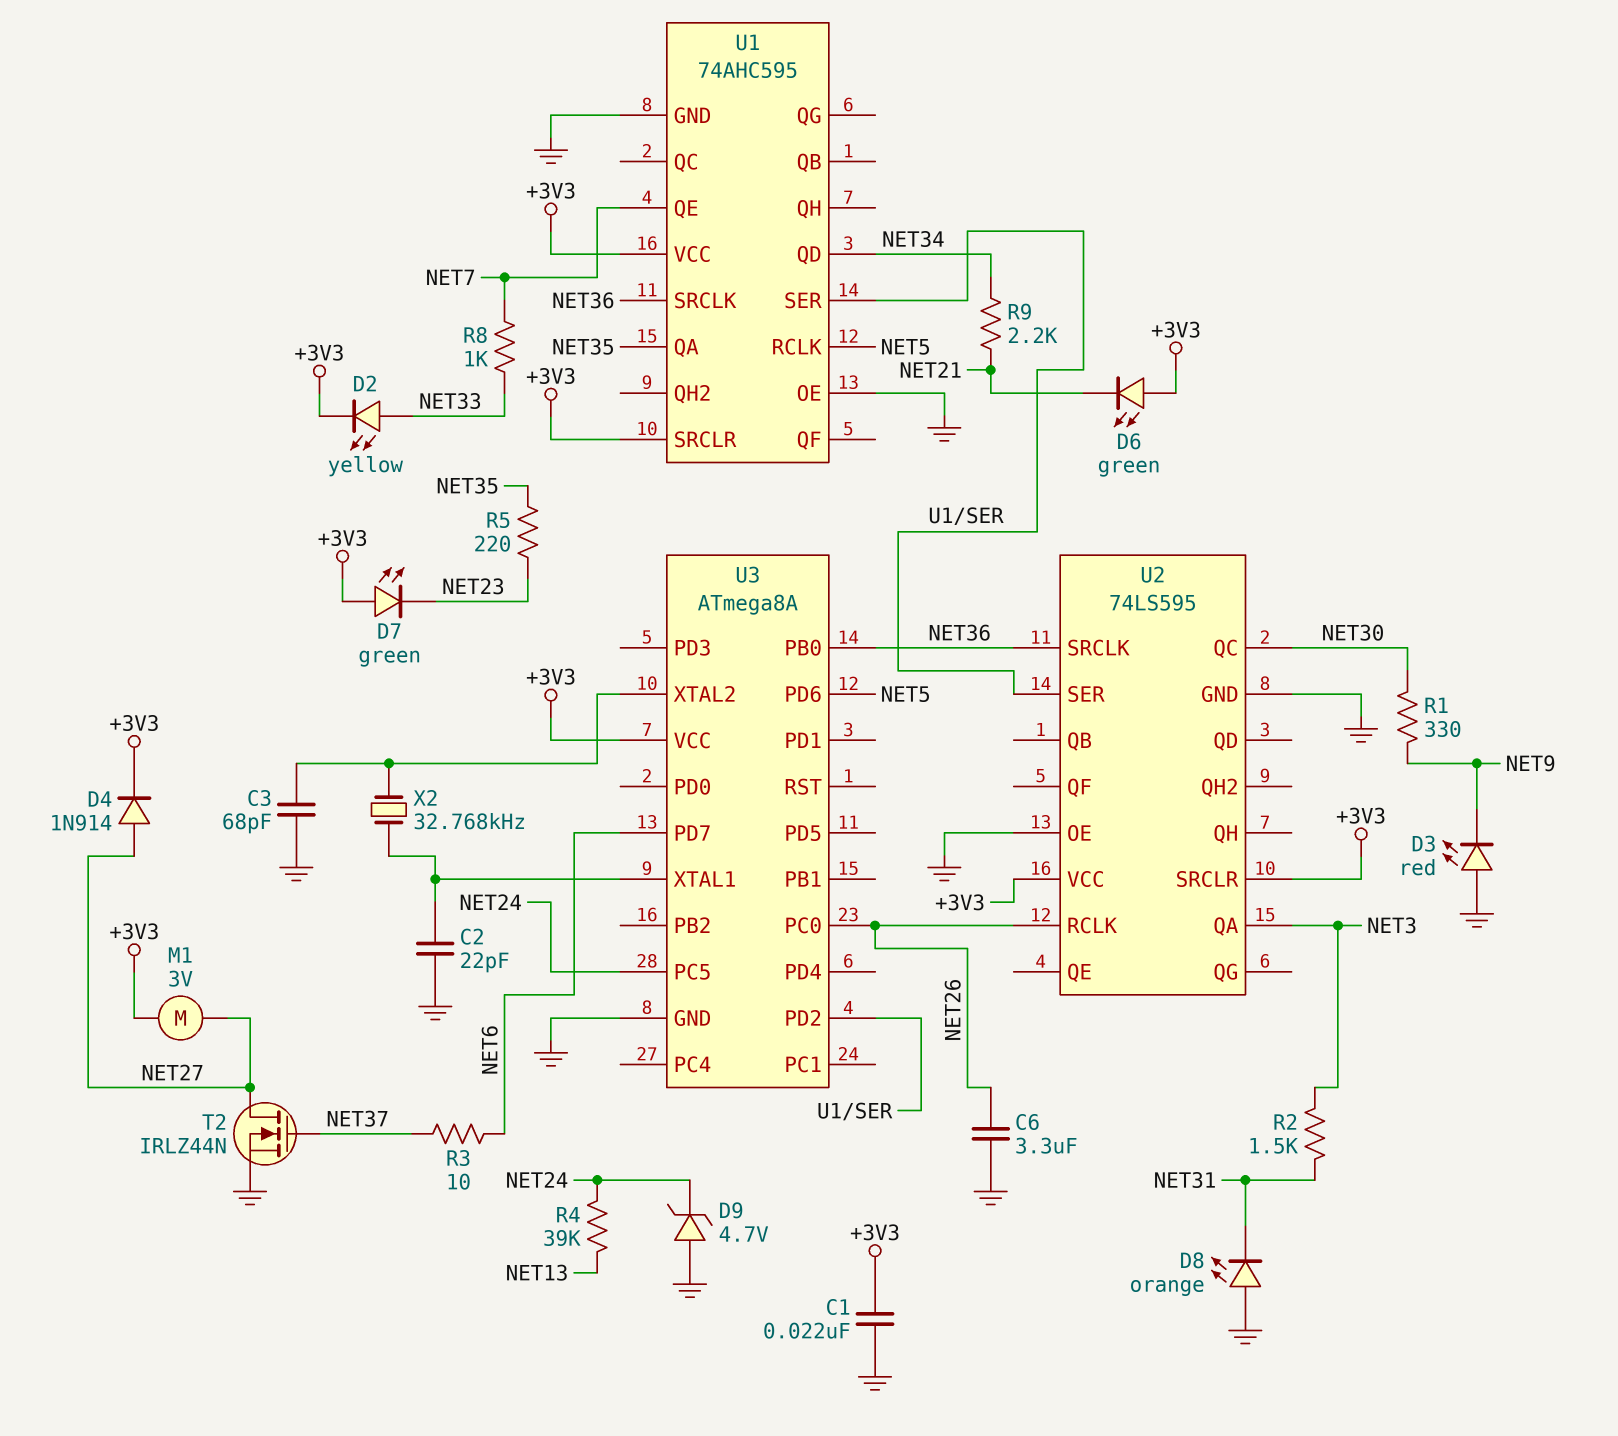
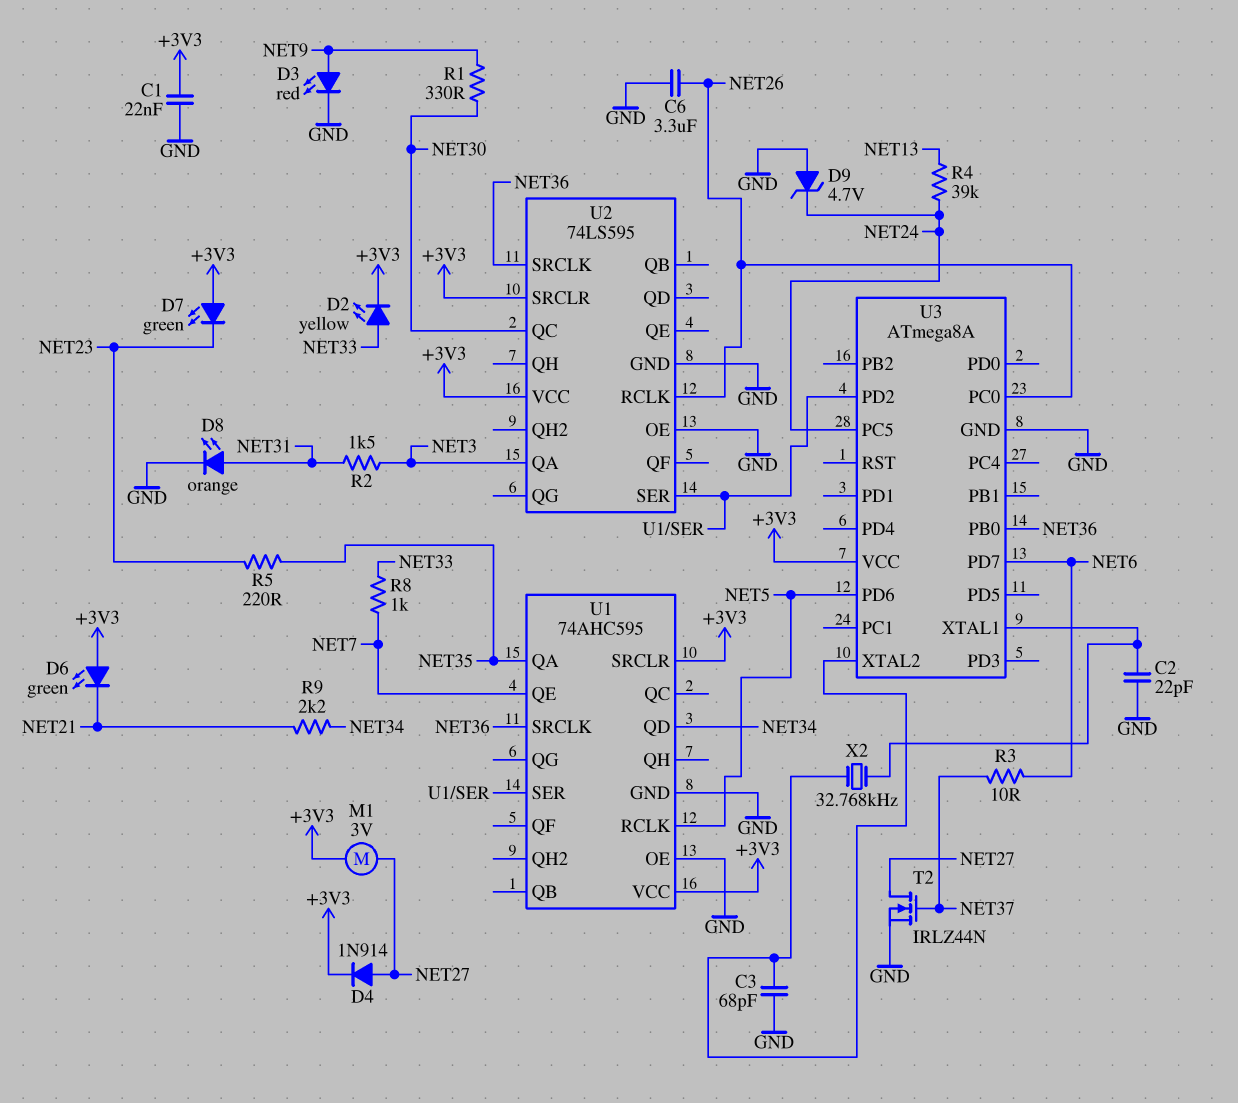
D3: LED red (A GND, K NET9) -> LED red (A NET9, K GND)
D8: LED orange (A GND, K NET31) -> LED orange (A NET31, K GND)

